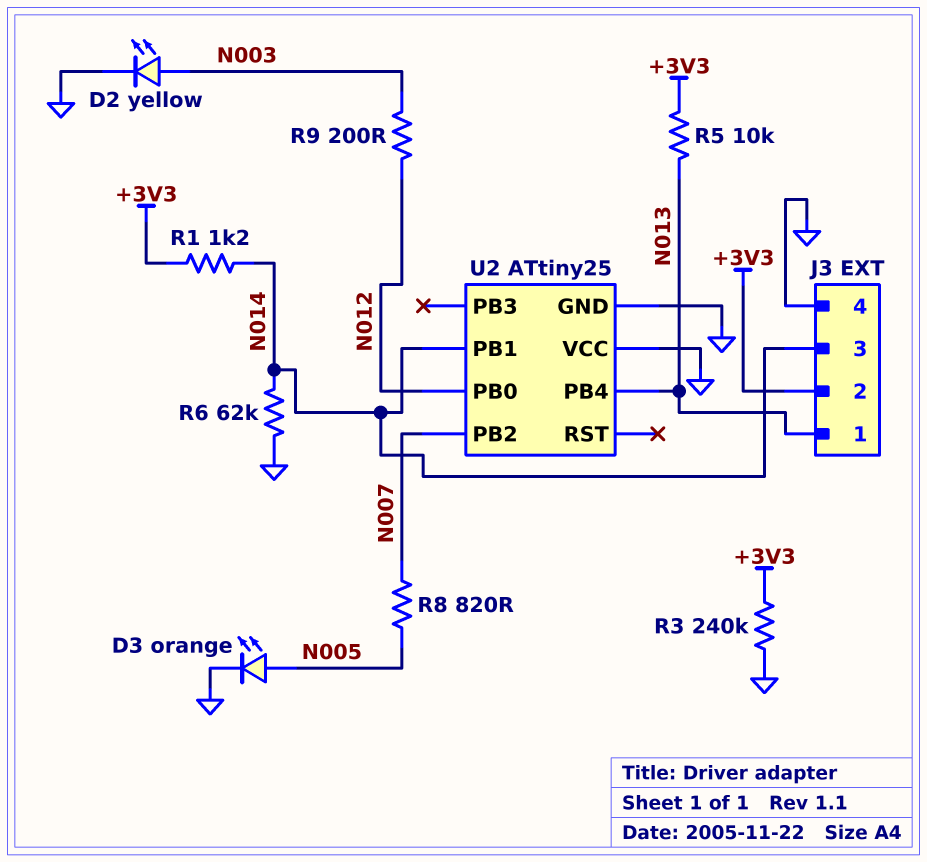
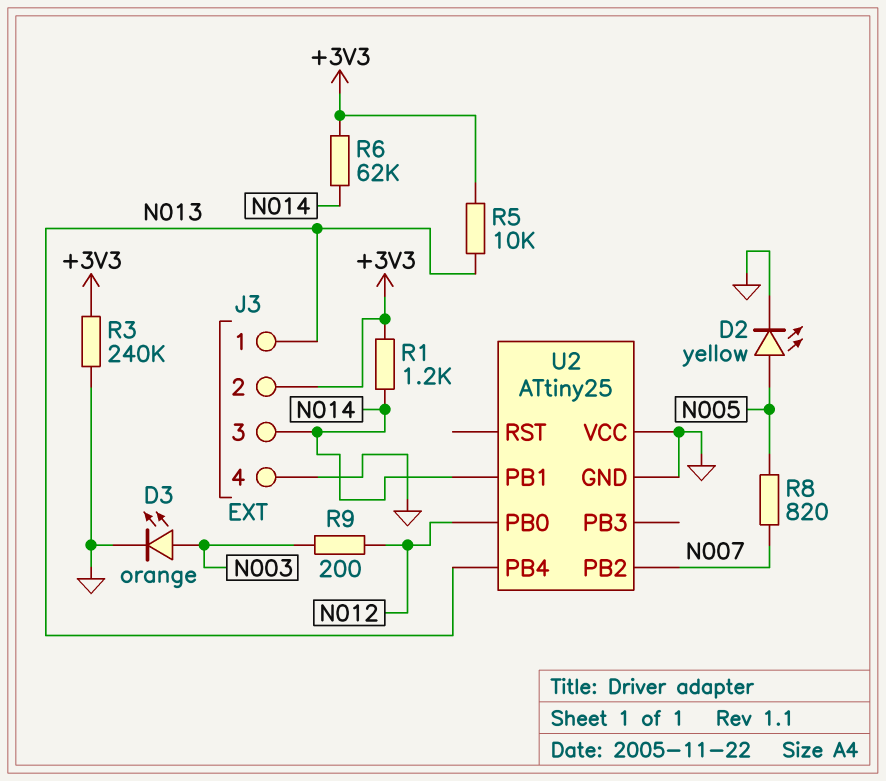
D2: LED yellow (A N003, K GND) -> LED yellow (A N005, K GND)
D3: LED orange (A N005, K GND) -> LED orange (A N003, K GND)
R6: 62k (GND, N014) -> 62k (+3V3, N014)

